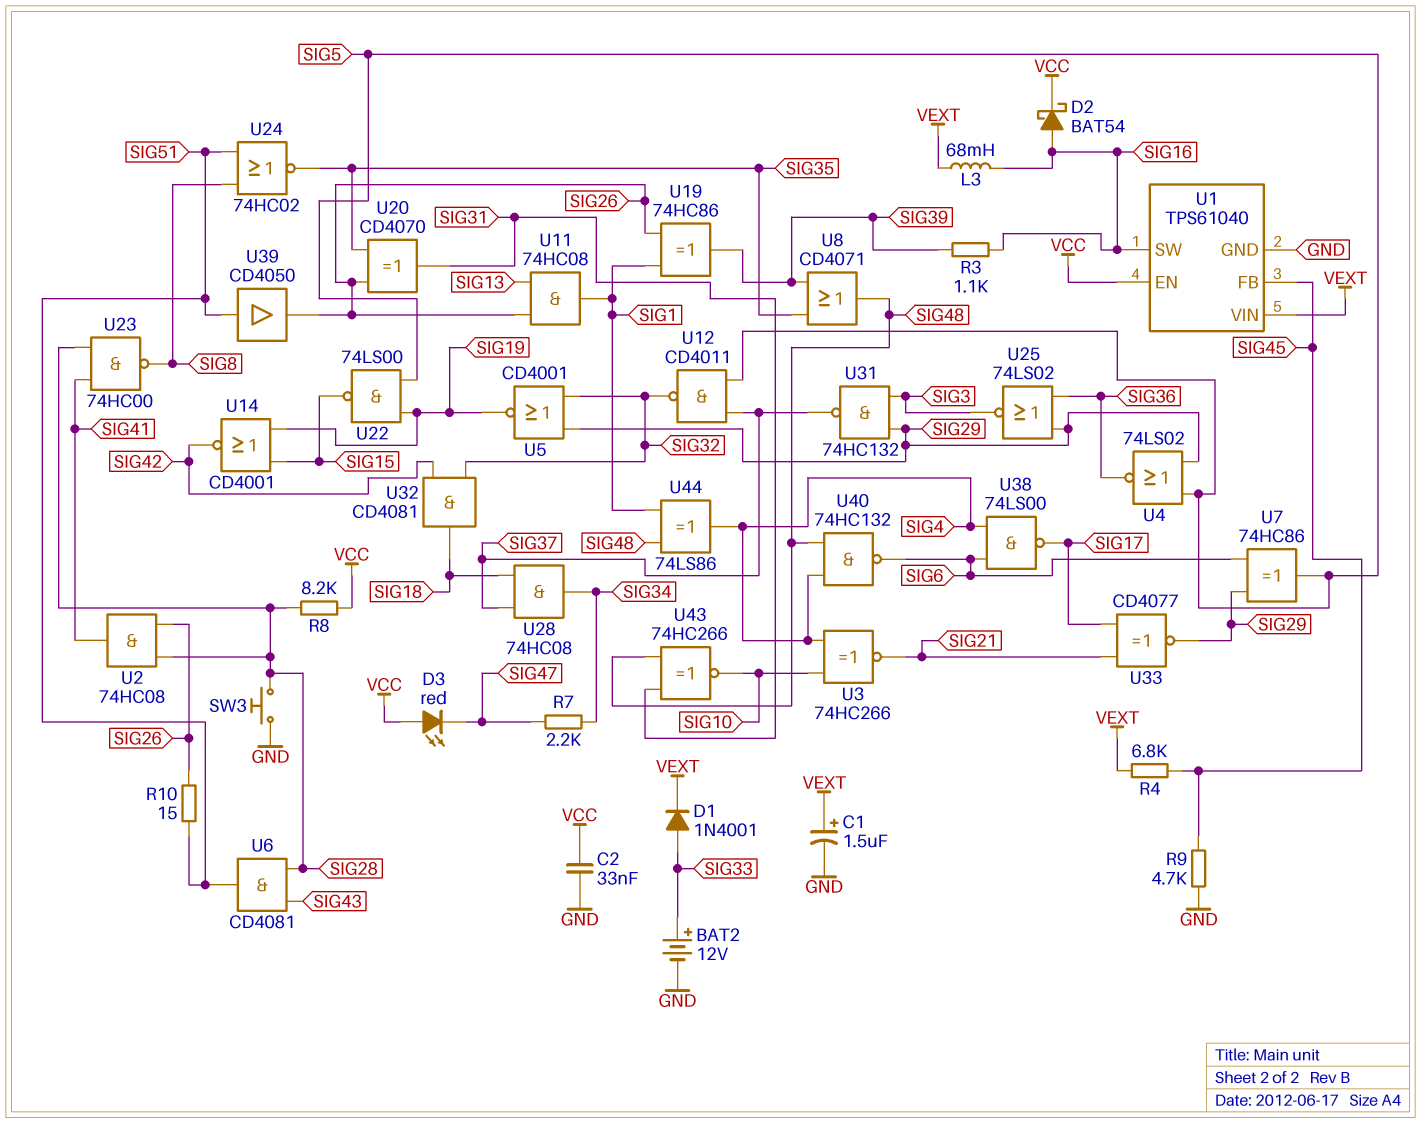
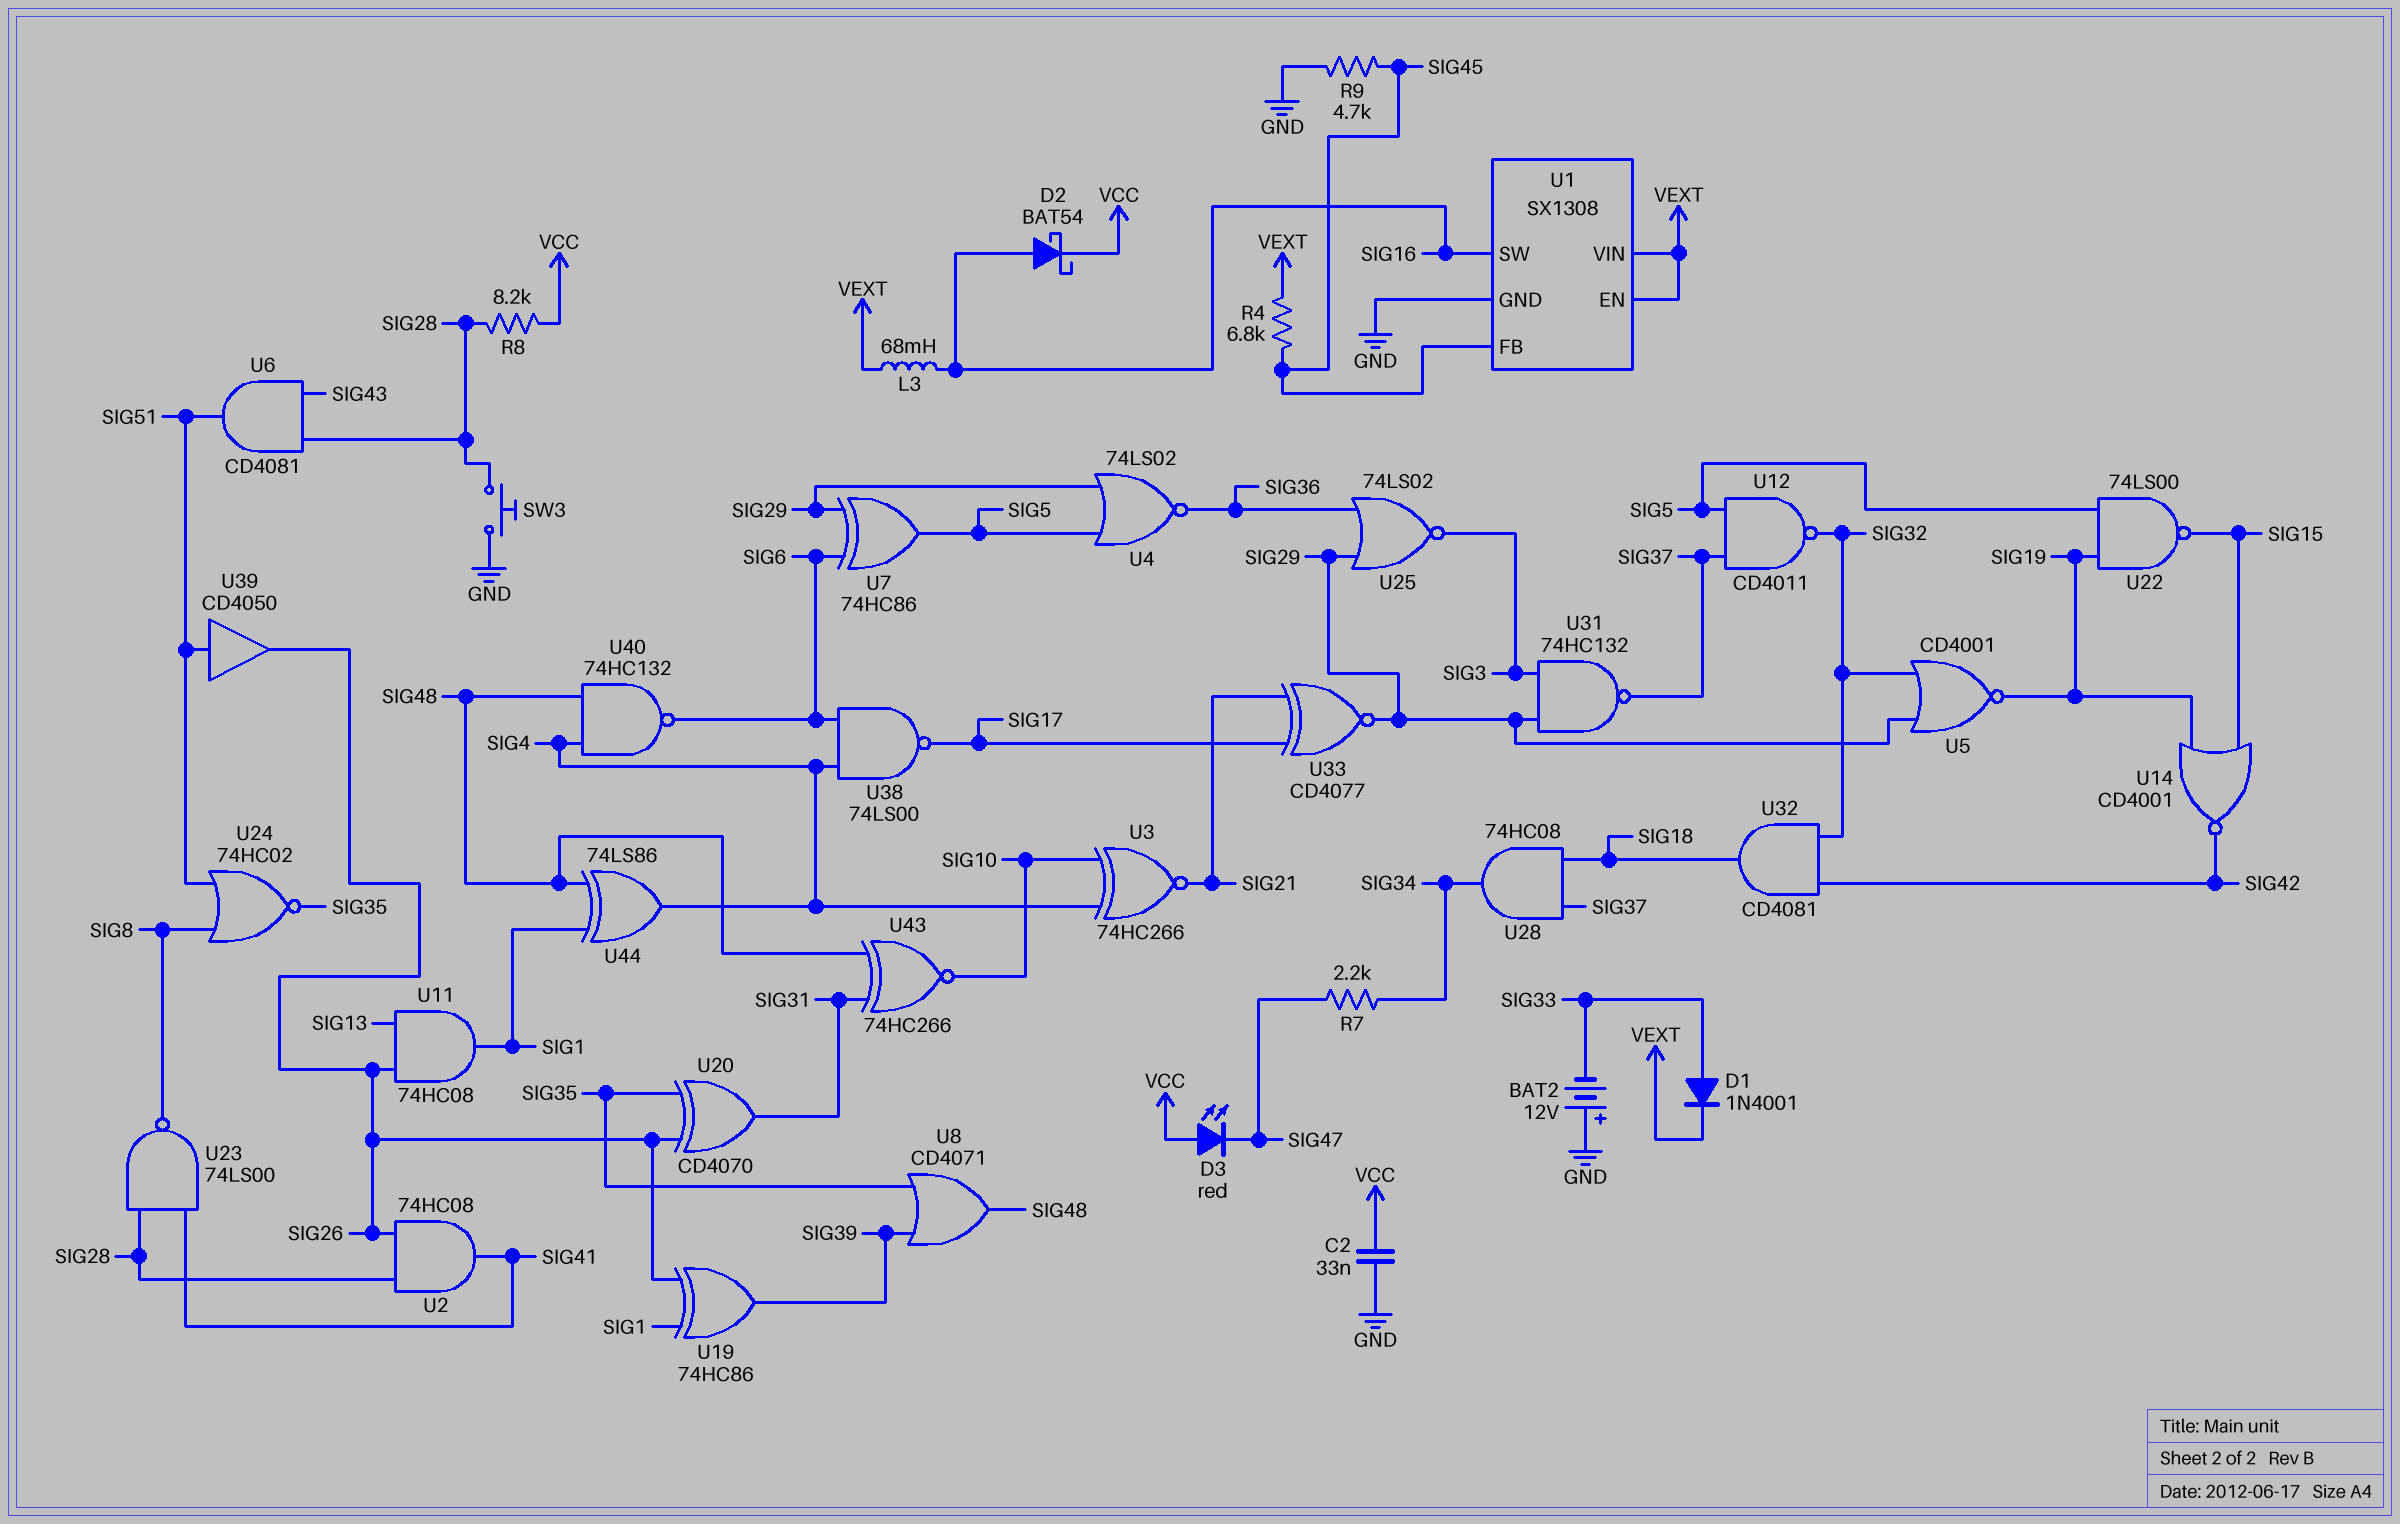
BAT2: 12V (plus SIG33, minus GND) -> 12V (plus GND, minus SIG33)
C1: 1.5uF (plus VEXT, minus GND) -> none
R3: 1.1k (SIG16, SIG39) -> none
R10: 15 (SIG26, SIG51) -> none
U1: TPS61040 -> SX1308
U1 pin EN: VCC -> VEXT
U23: NAND 74HC00 (in SIG28, in SIG41, out SIG8) -> NAND 74LS00 (in SIG28, in SIG41, out SIG8)

